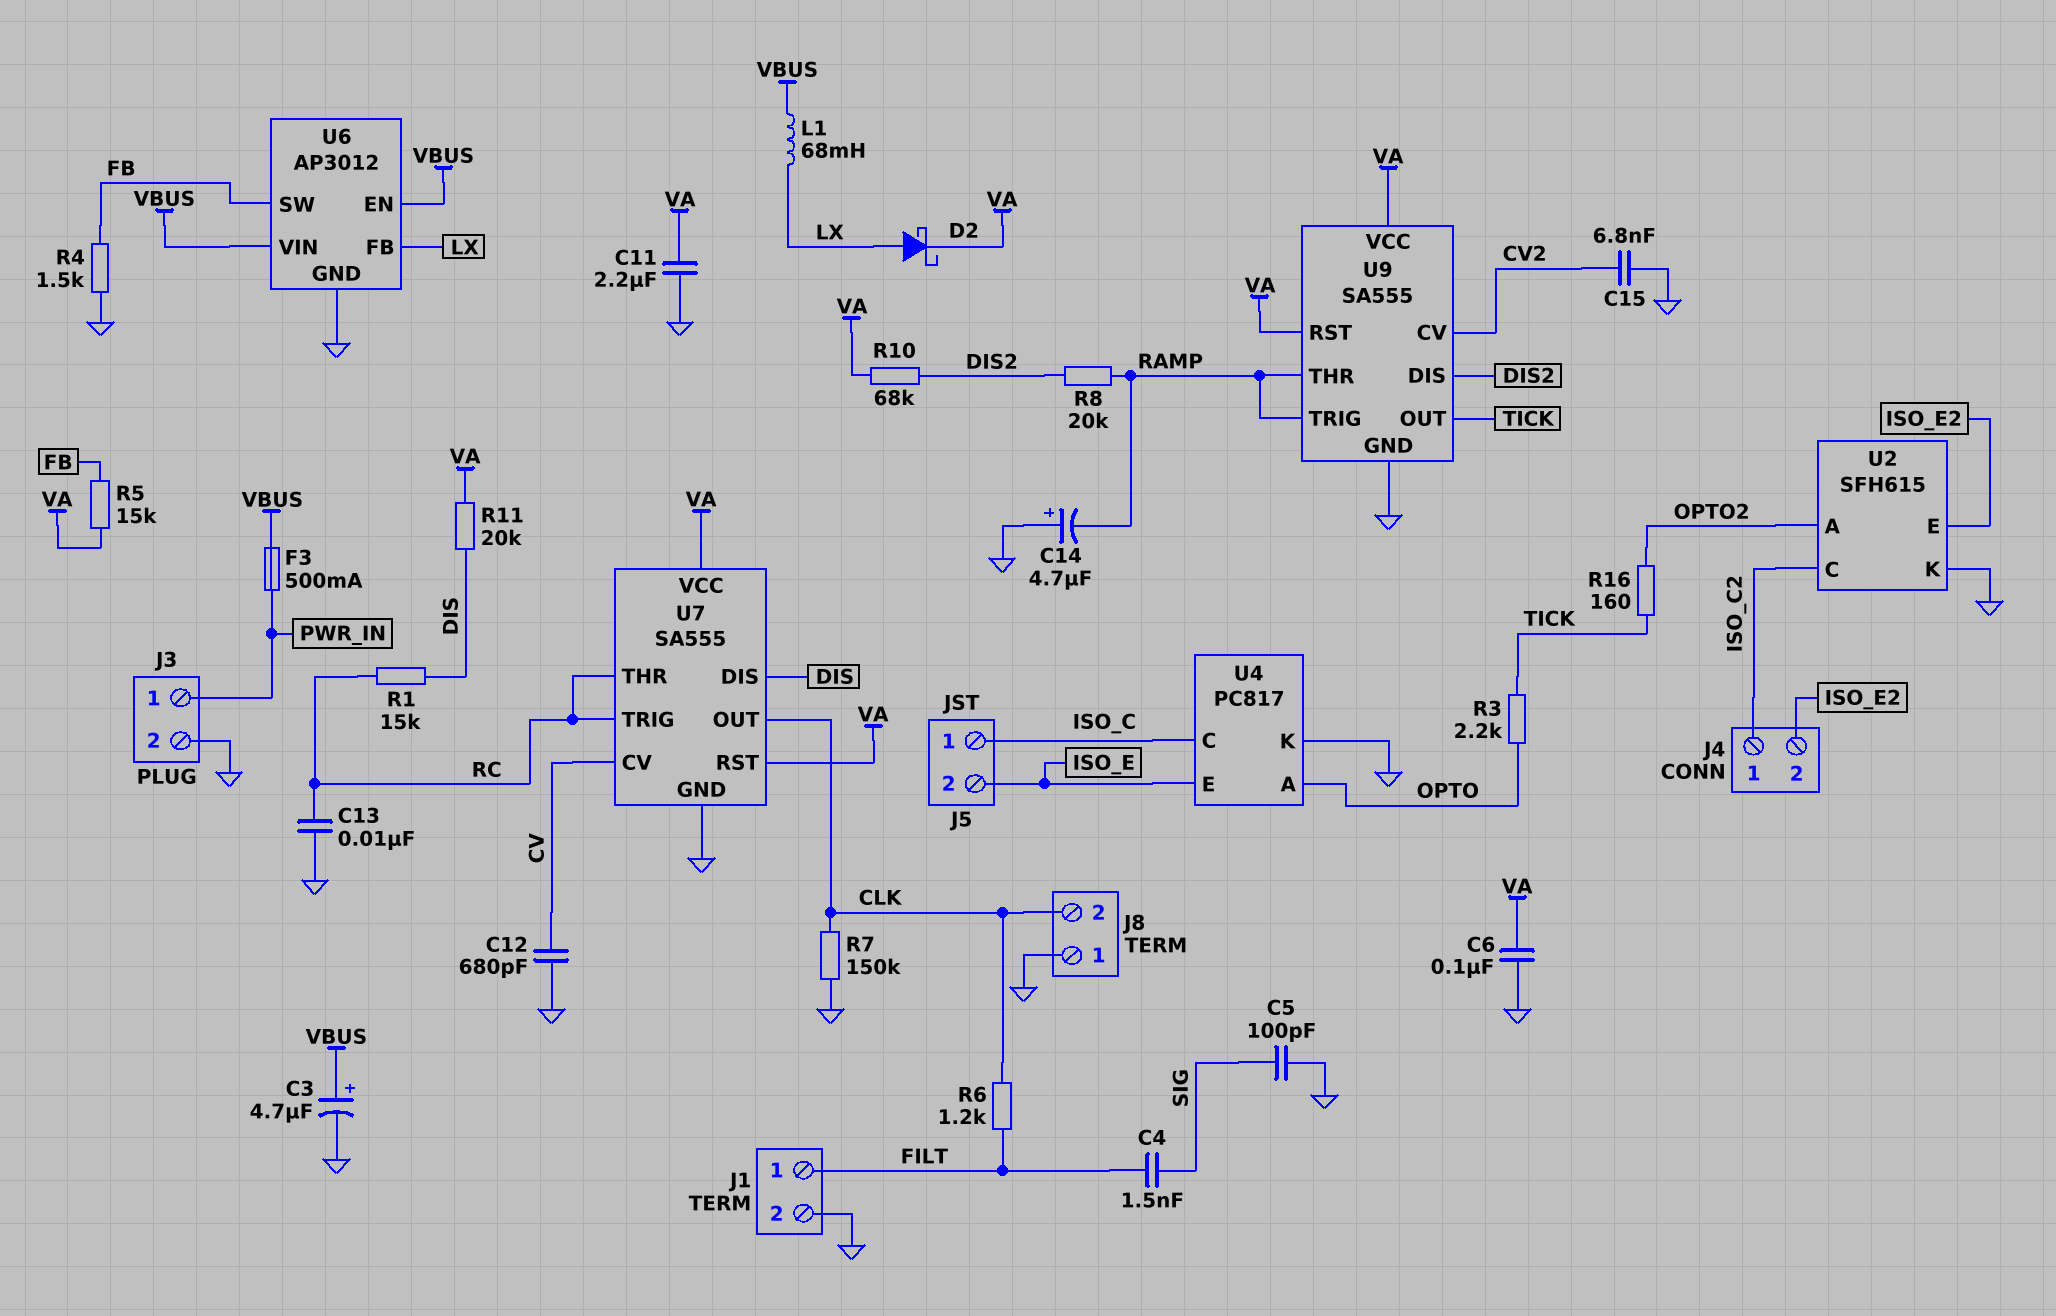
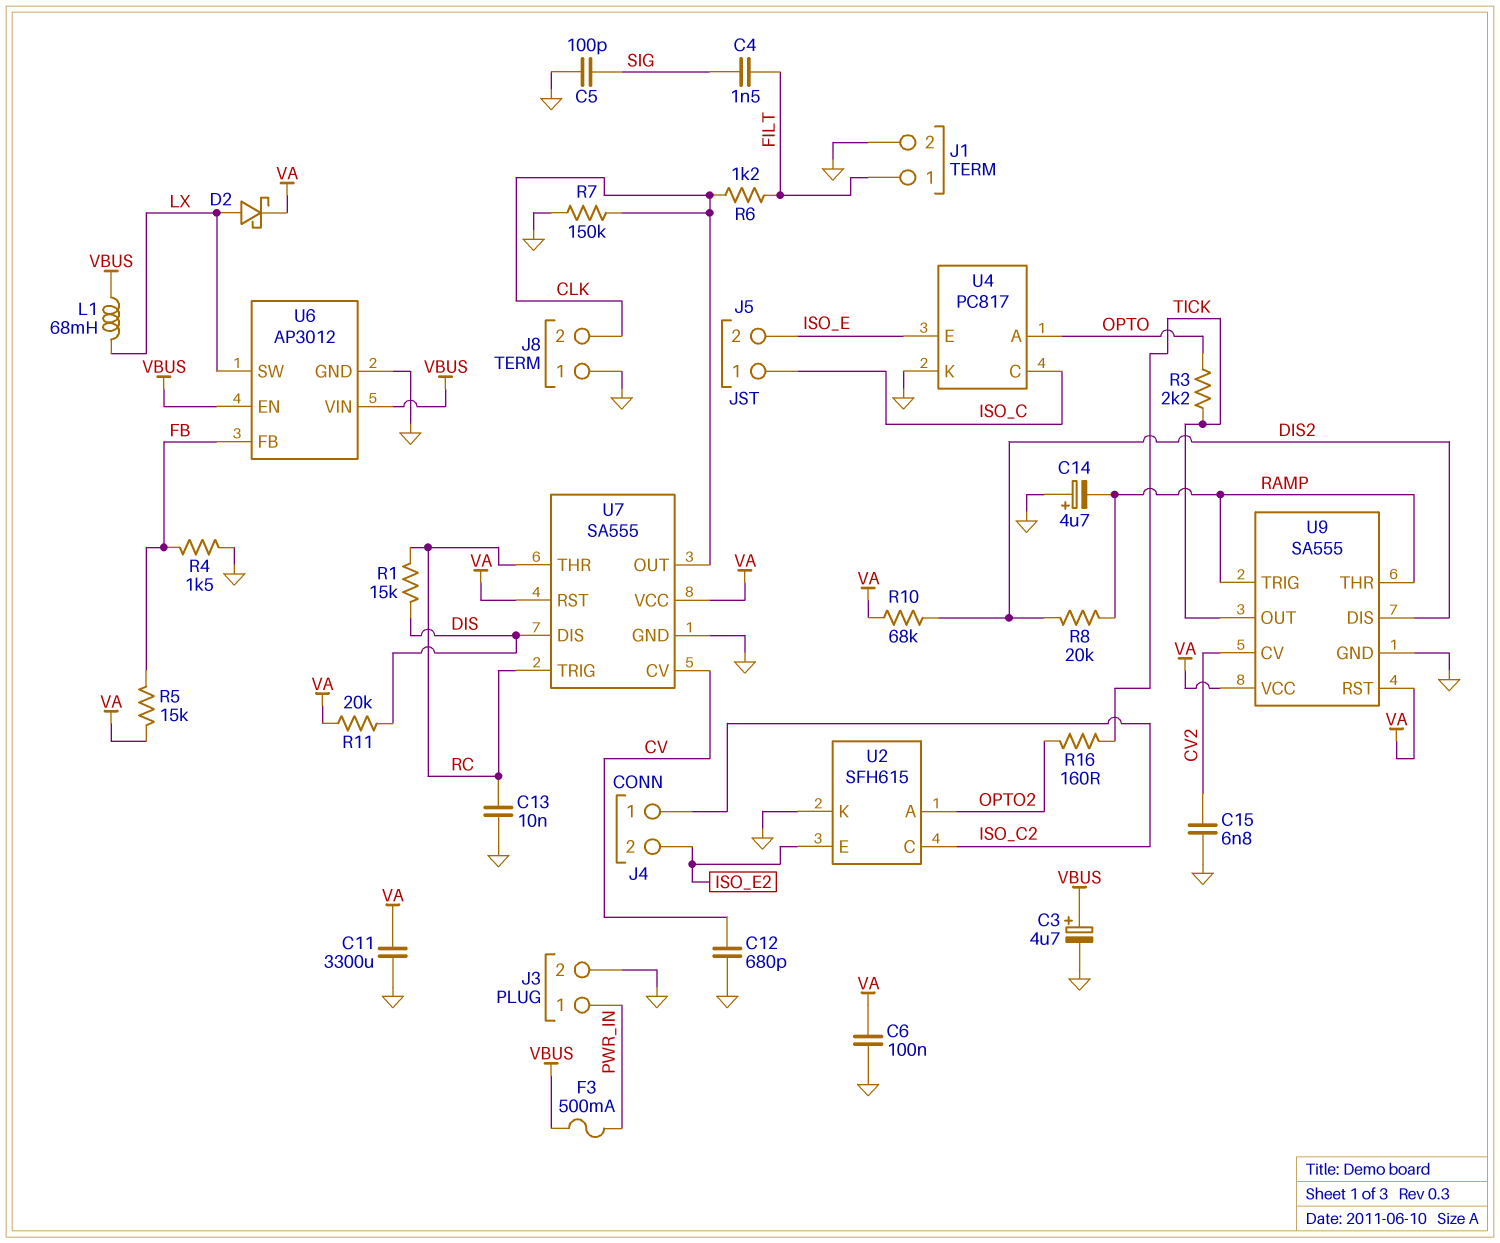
C11: 2.2uF (GND, VA) -> 3300uF (GND, VA)
U6 pin FB: LX -> FB
U6 pin SW: FB -> LX

